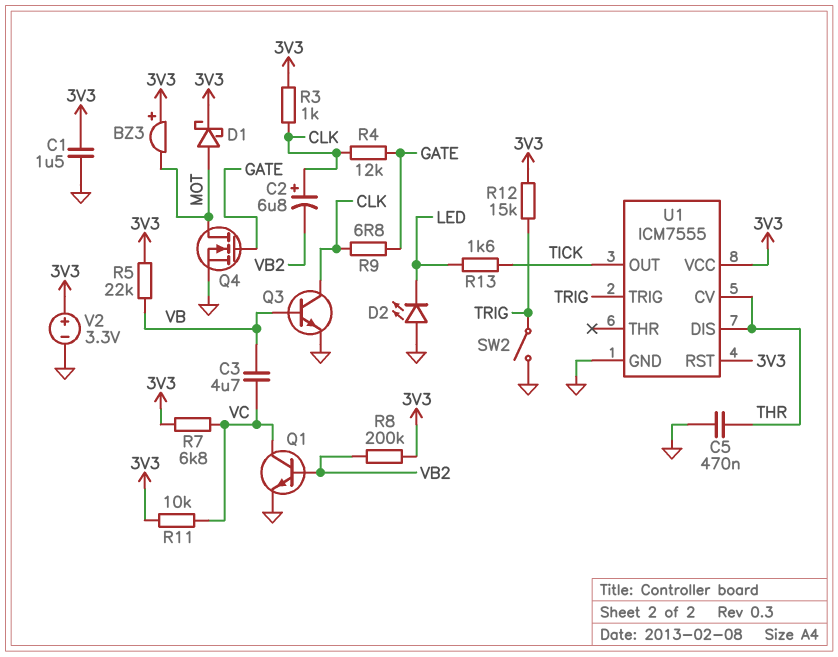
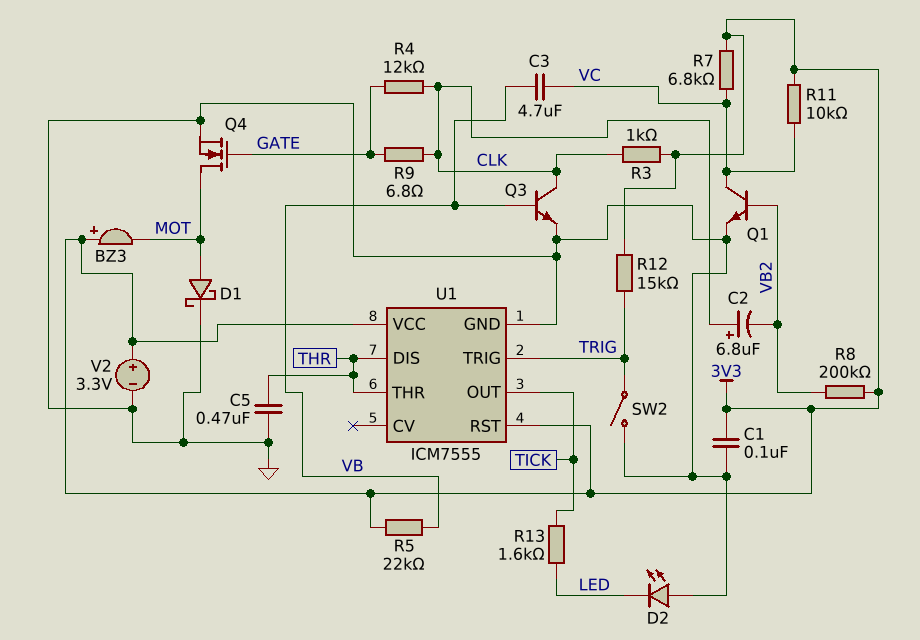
C1: 1.5uF (3V3, GND) -> 100nF (3V3, GND)
D1: schottky (A MOT, K 3V3) -> schottky (A MOT, K GND)
U1 pin CV: THR -> none
U1 pin THR: none -> THR

